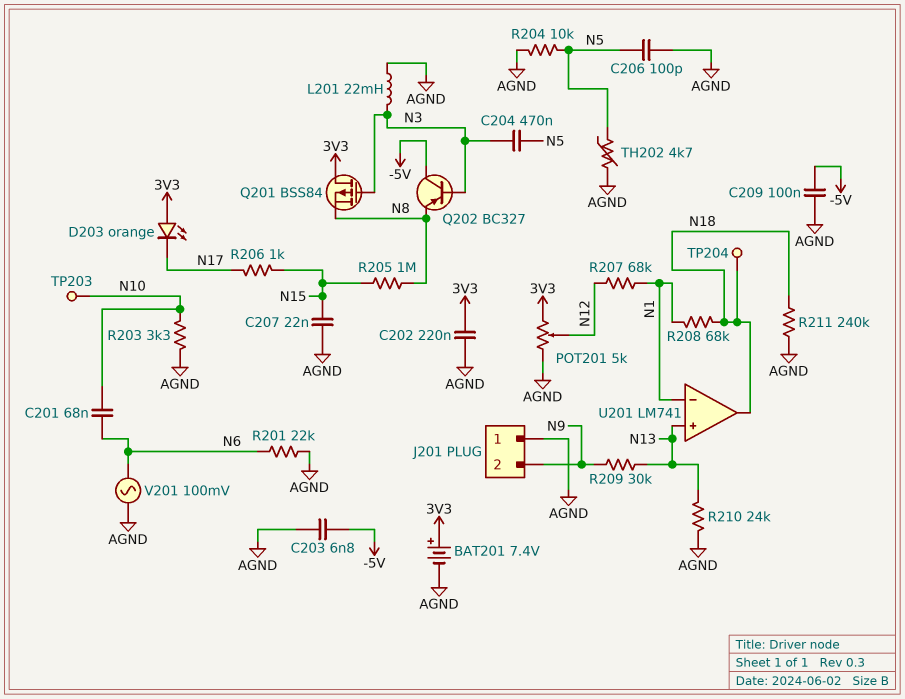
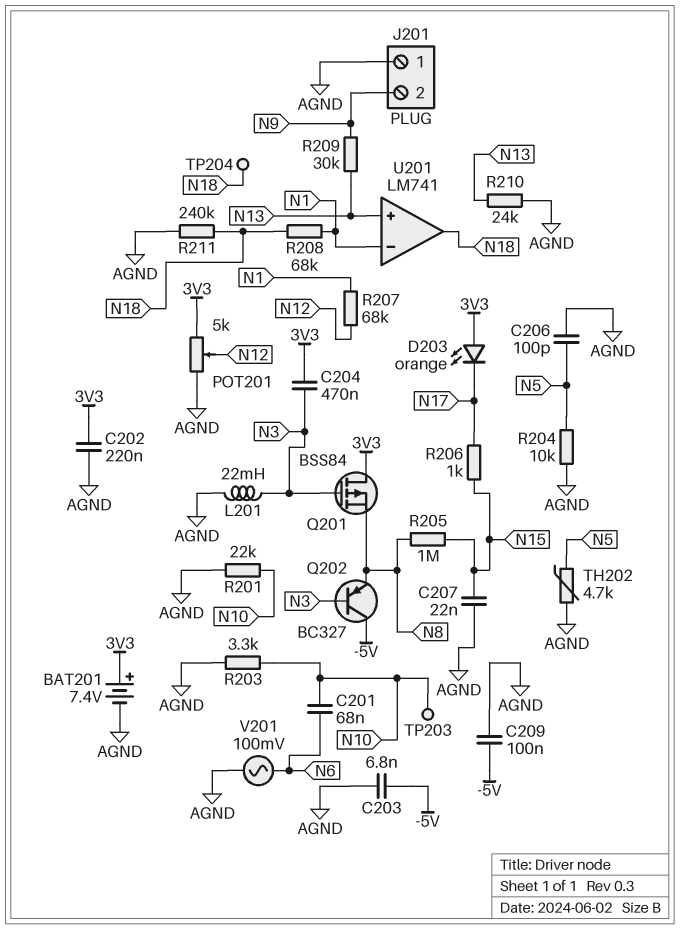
C204: 470nF (N3, N5) -> 470nF (3V3, N3)
R201: 22k (AGND, N6) -> 22k (AGND, N10)

